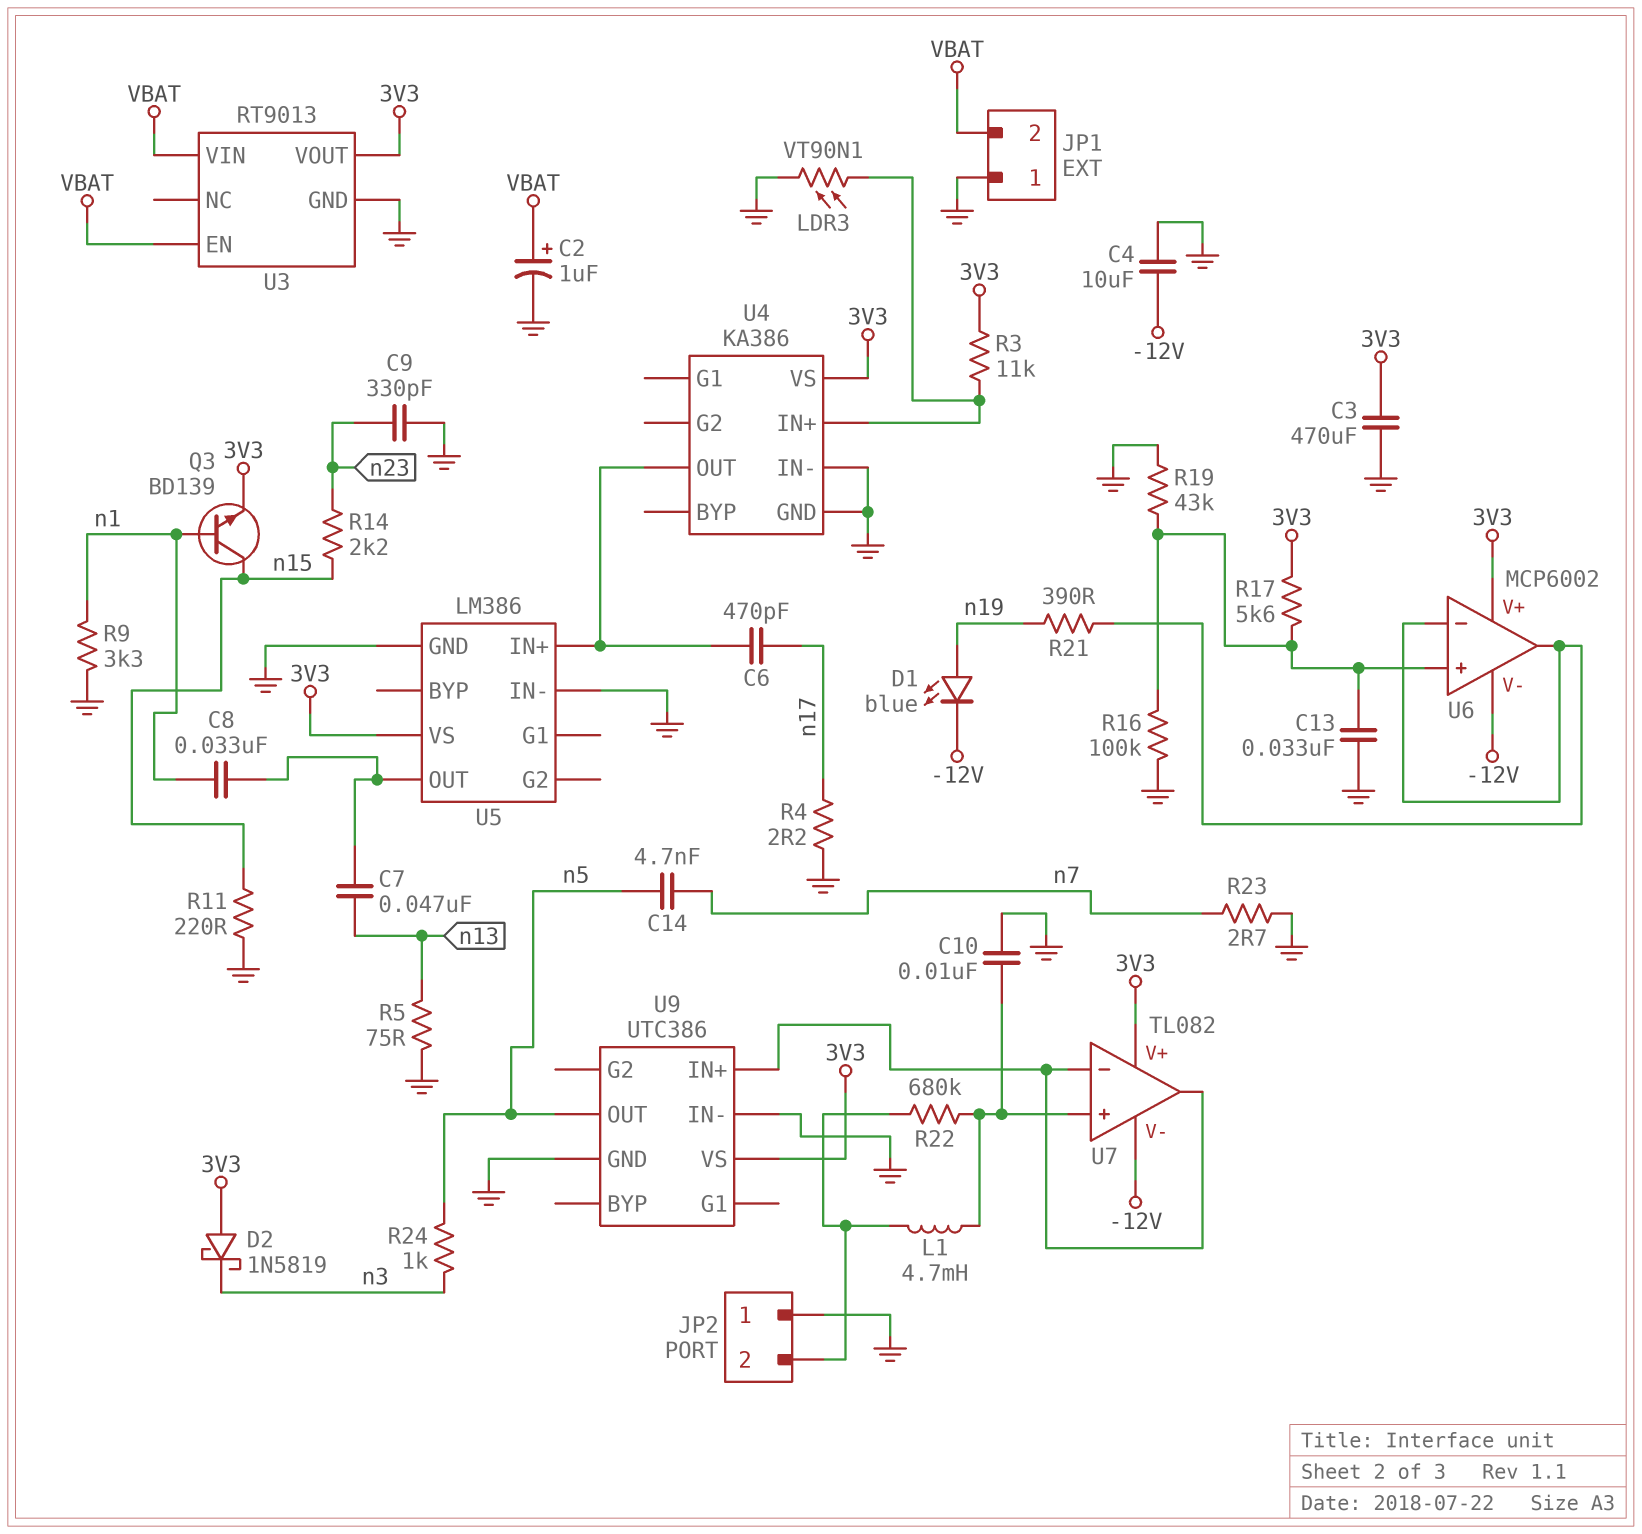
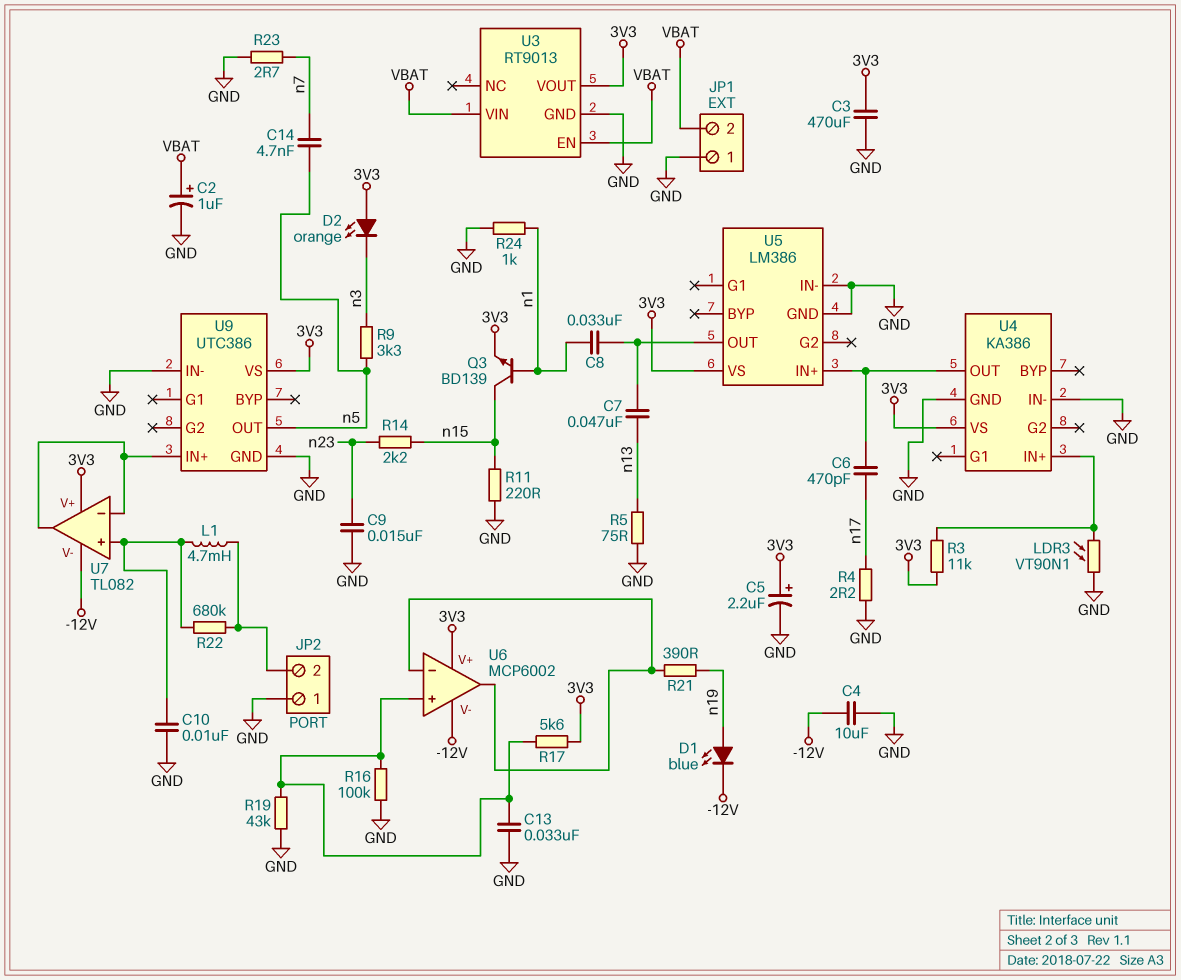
C5: none -> 2.2uF (plus 3V3, minus GND)
C9: 330pF (GND, n23) -> 15nF (GND, n23)
D2: schottky 1N5819 (A 3V3, K n3) -> LED orange (A 3V3, K n3)
R9: 3.3k (GND, n1) -> 3.3k (n3, n5)
R24: 1k (n3, n5) -> 1k (GND, n1)

